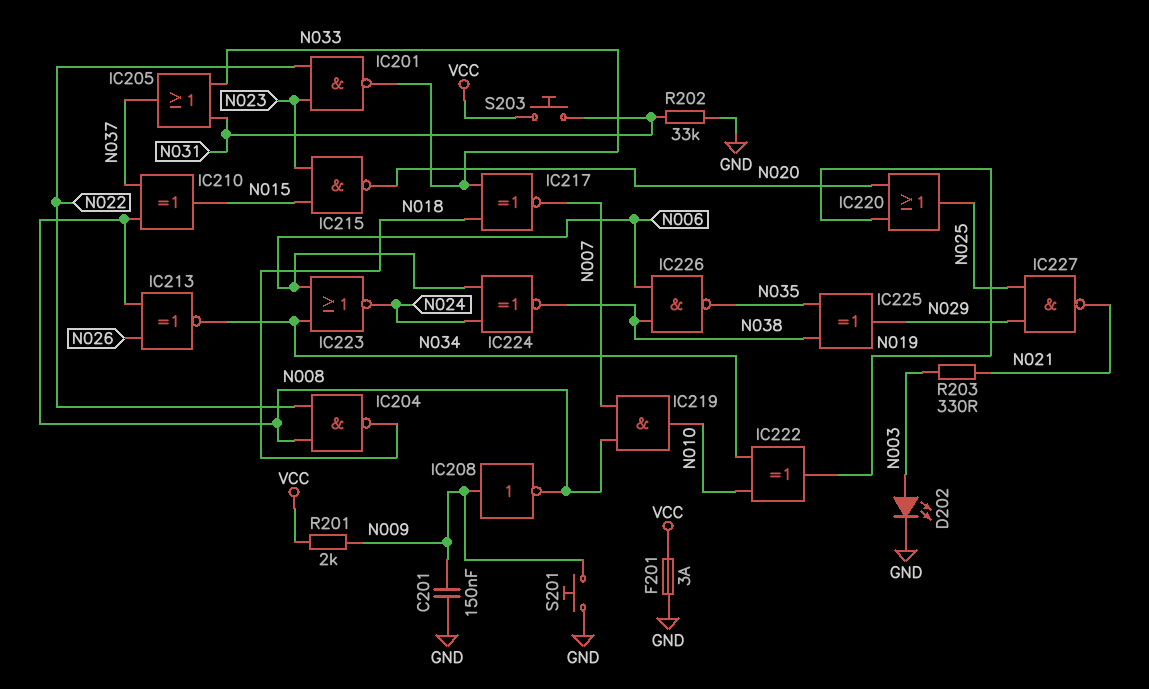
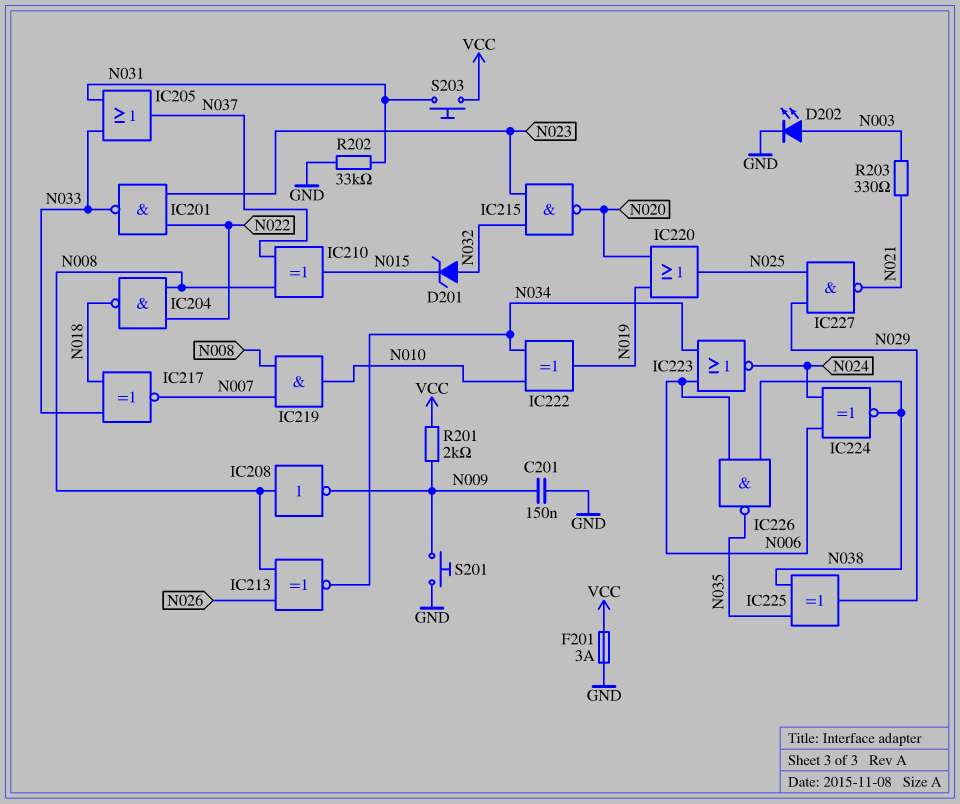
D201: none -> zener (A N032, K N015)
IC208: NOT (in N009, out N008) -> NOT (in N008, out N009)
IC215: NAND (in N015, in N023, out N020) -> NAND (in N023, in N032, out N020)

